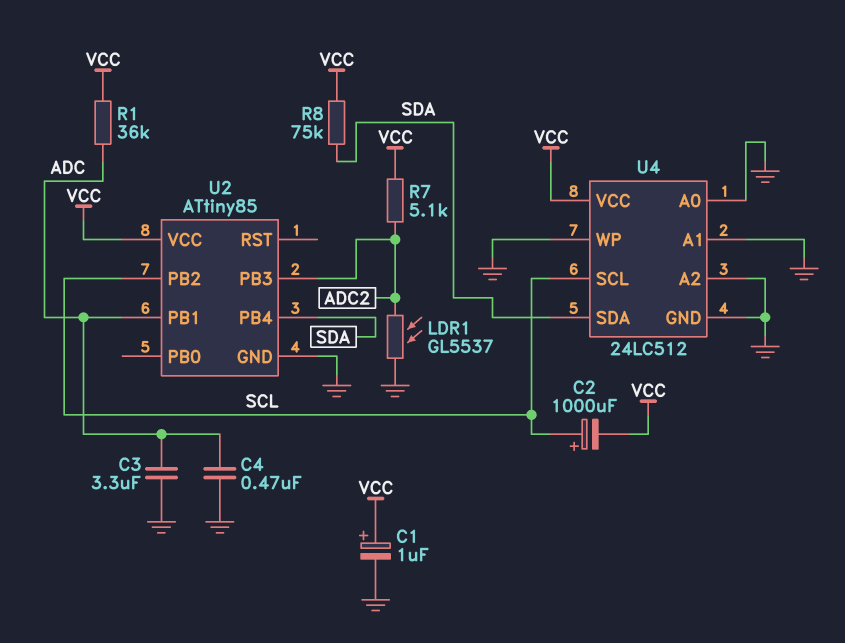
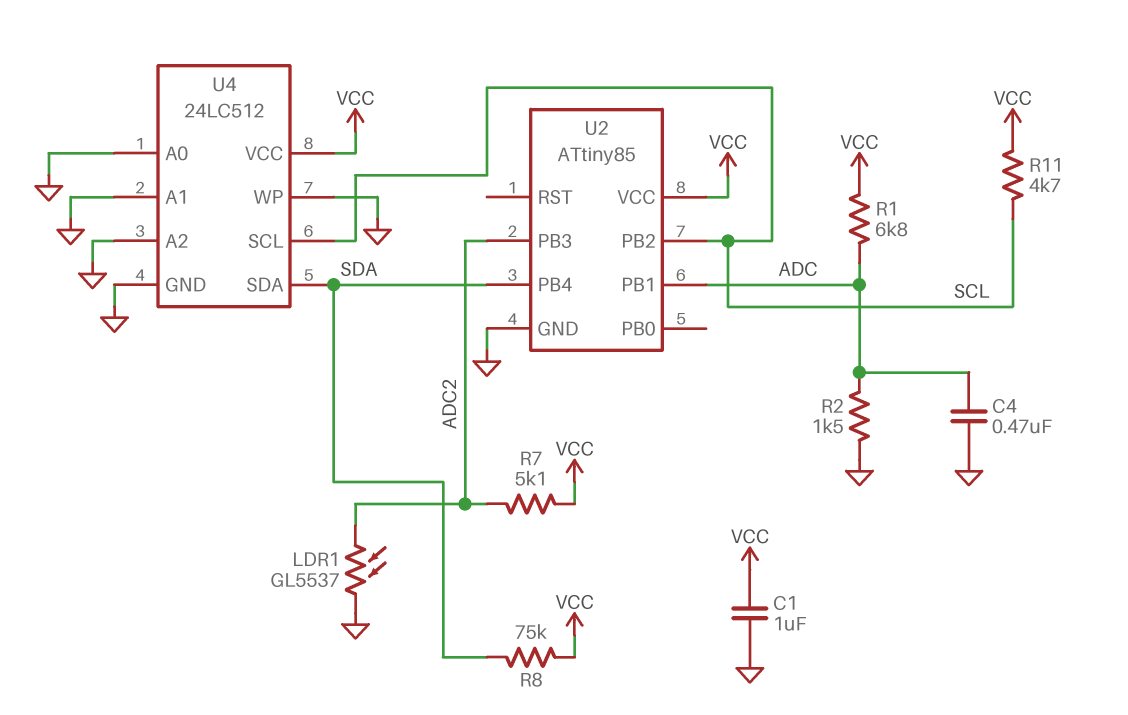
C1: 1uF (plus VCC, minus GND) -> 1uF (GND, VCC)
C2: 1000uF (plus SCL, minus VCC) -> none
C3: 3.3uF (ADC, GND) -> none
R1: 36k (ADC, VCC) -> 6.8k (ADC, VCC)
R2: none -> 1.5k (ADC, GND)
R11: none -> 4.7k (SCL, VCC)

